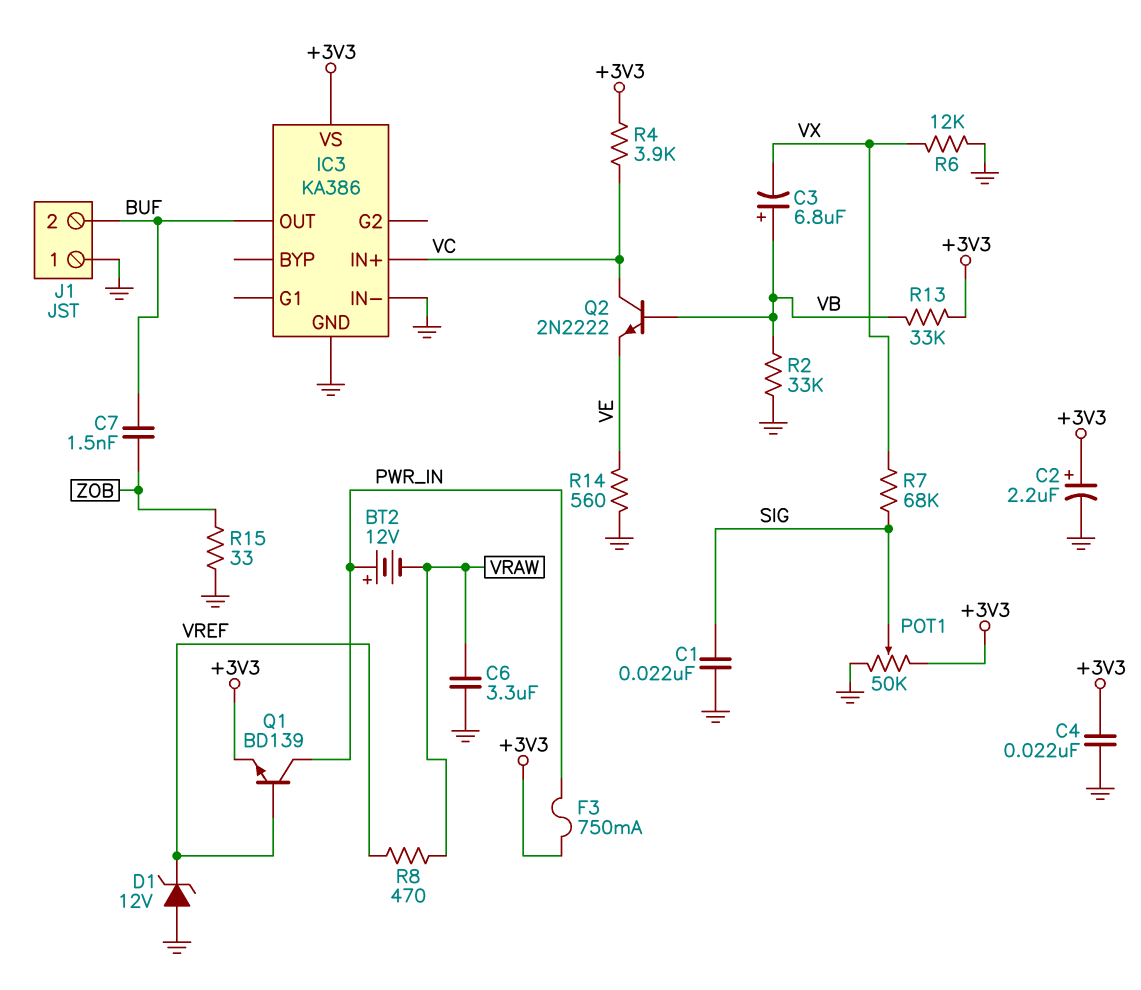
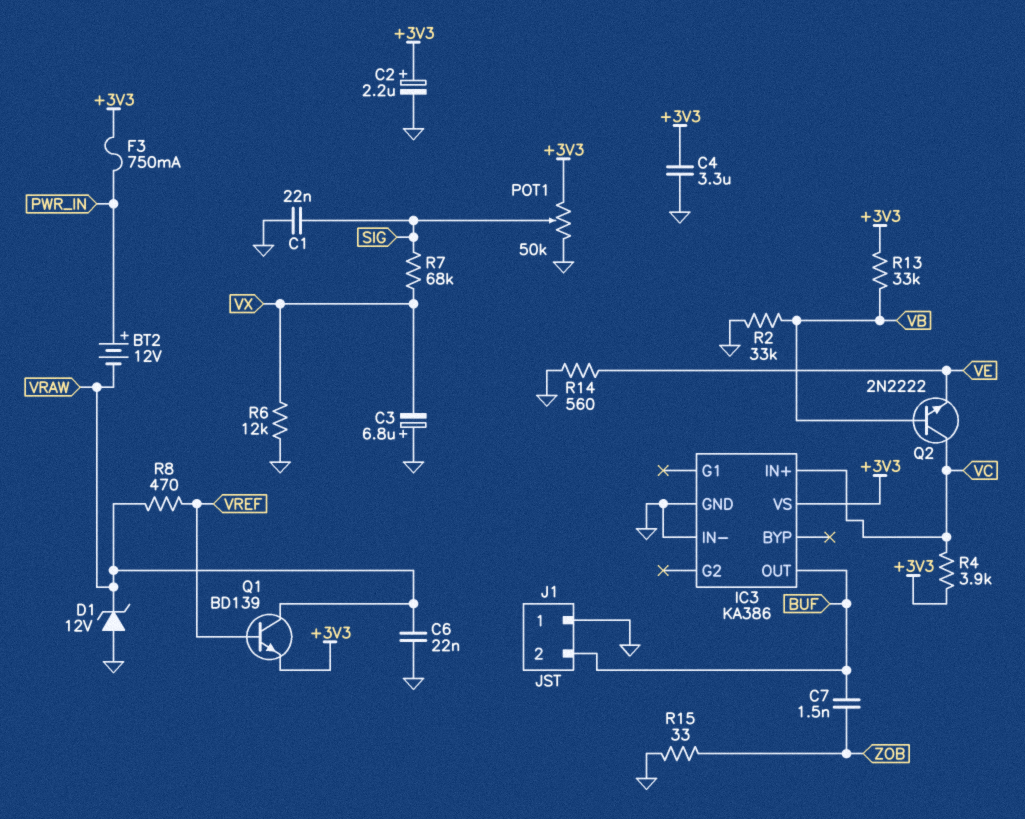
C3: 6.8uF (plus VB, minus VX) -> 6.8uF (plus GND, minus VX)
C4: 22nF (+3V3, GND) -> 3.3uF (+3V3, GND)
C6: 3.3uF (GND, VRAW) -> 22nF (GND, VRAW)
D1: zener 12V (A GND, K VREF) -> zener 12V (A GND, K VRAW)
Q1: NPN BD139 (B VREF, C PWR_IN, E +3V3) -> NPN BD139 (B VREF, C VRAW, E +3V3)

